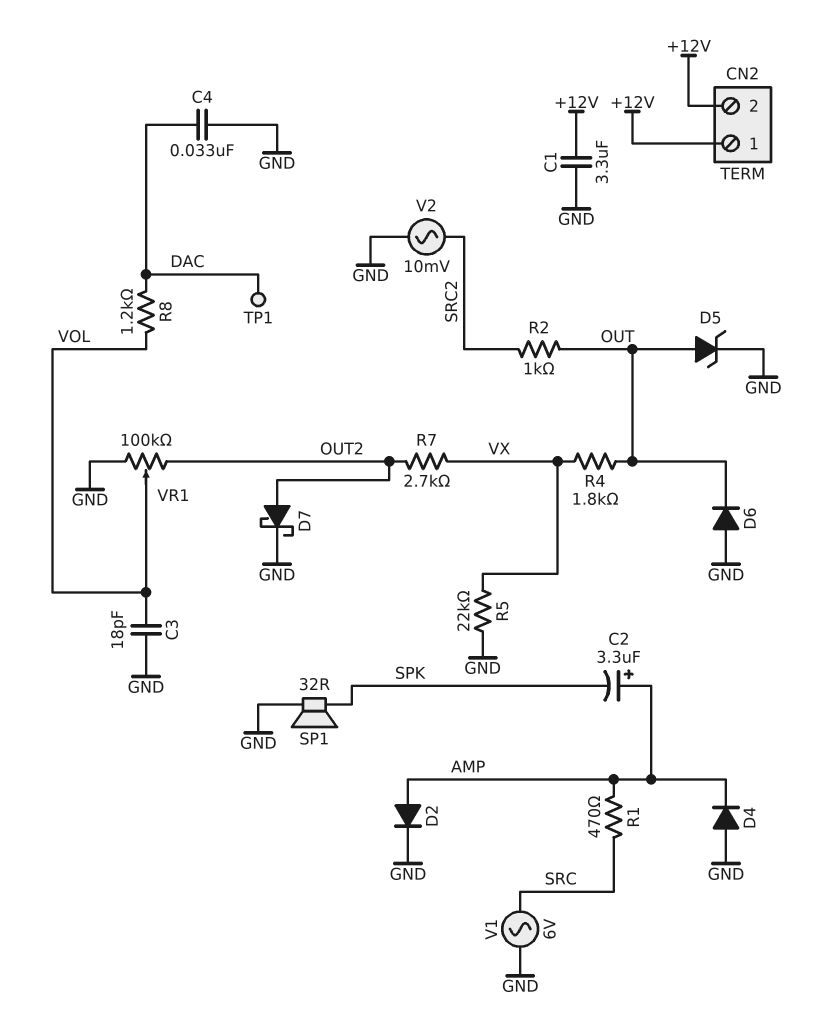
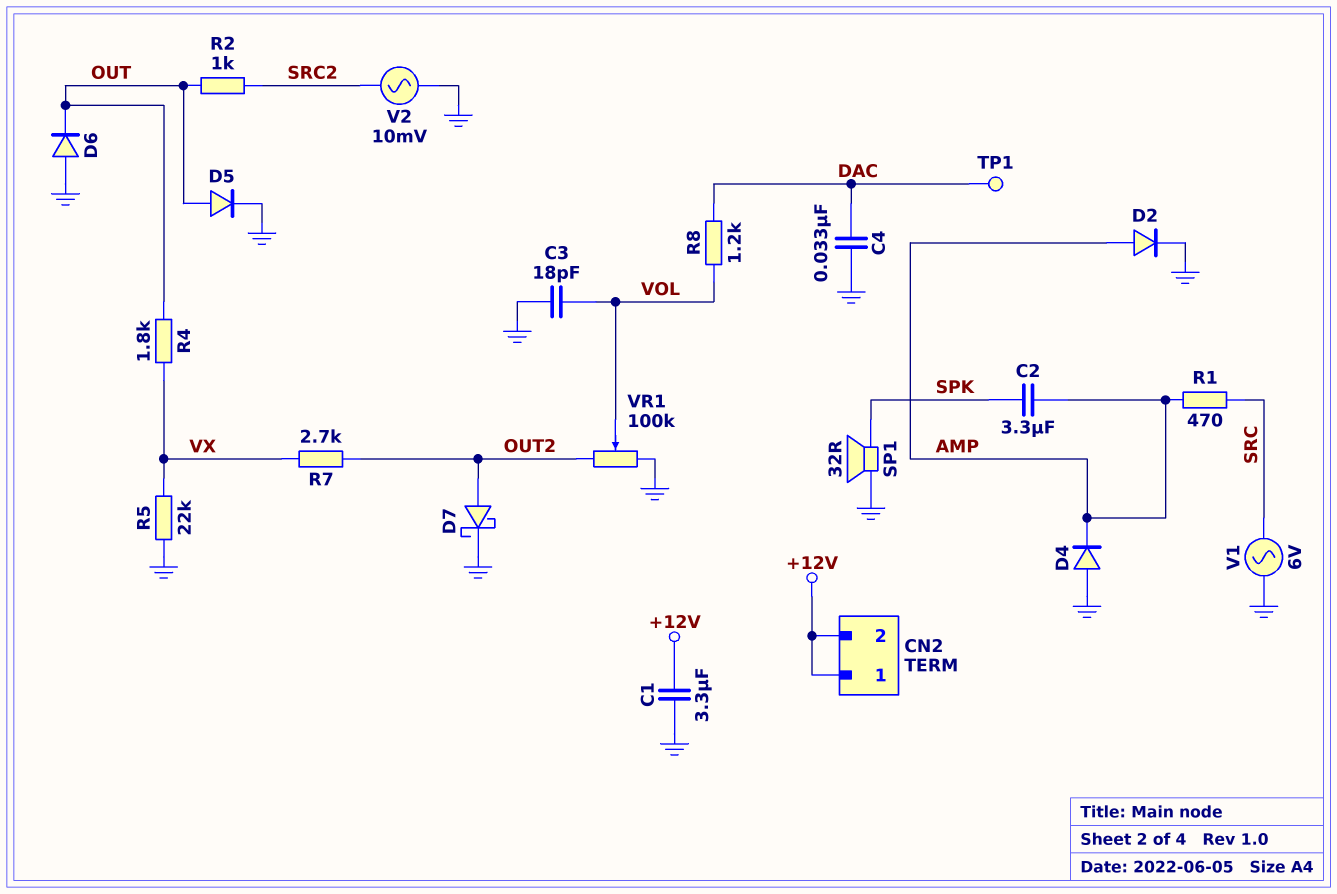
C2: 3.3uF (plus AMP, minus SPK) -> 3.3uF (AMP, SPK)
D5: zener (A OUT, K GND) -> diode (A OUT, K GND)

